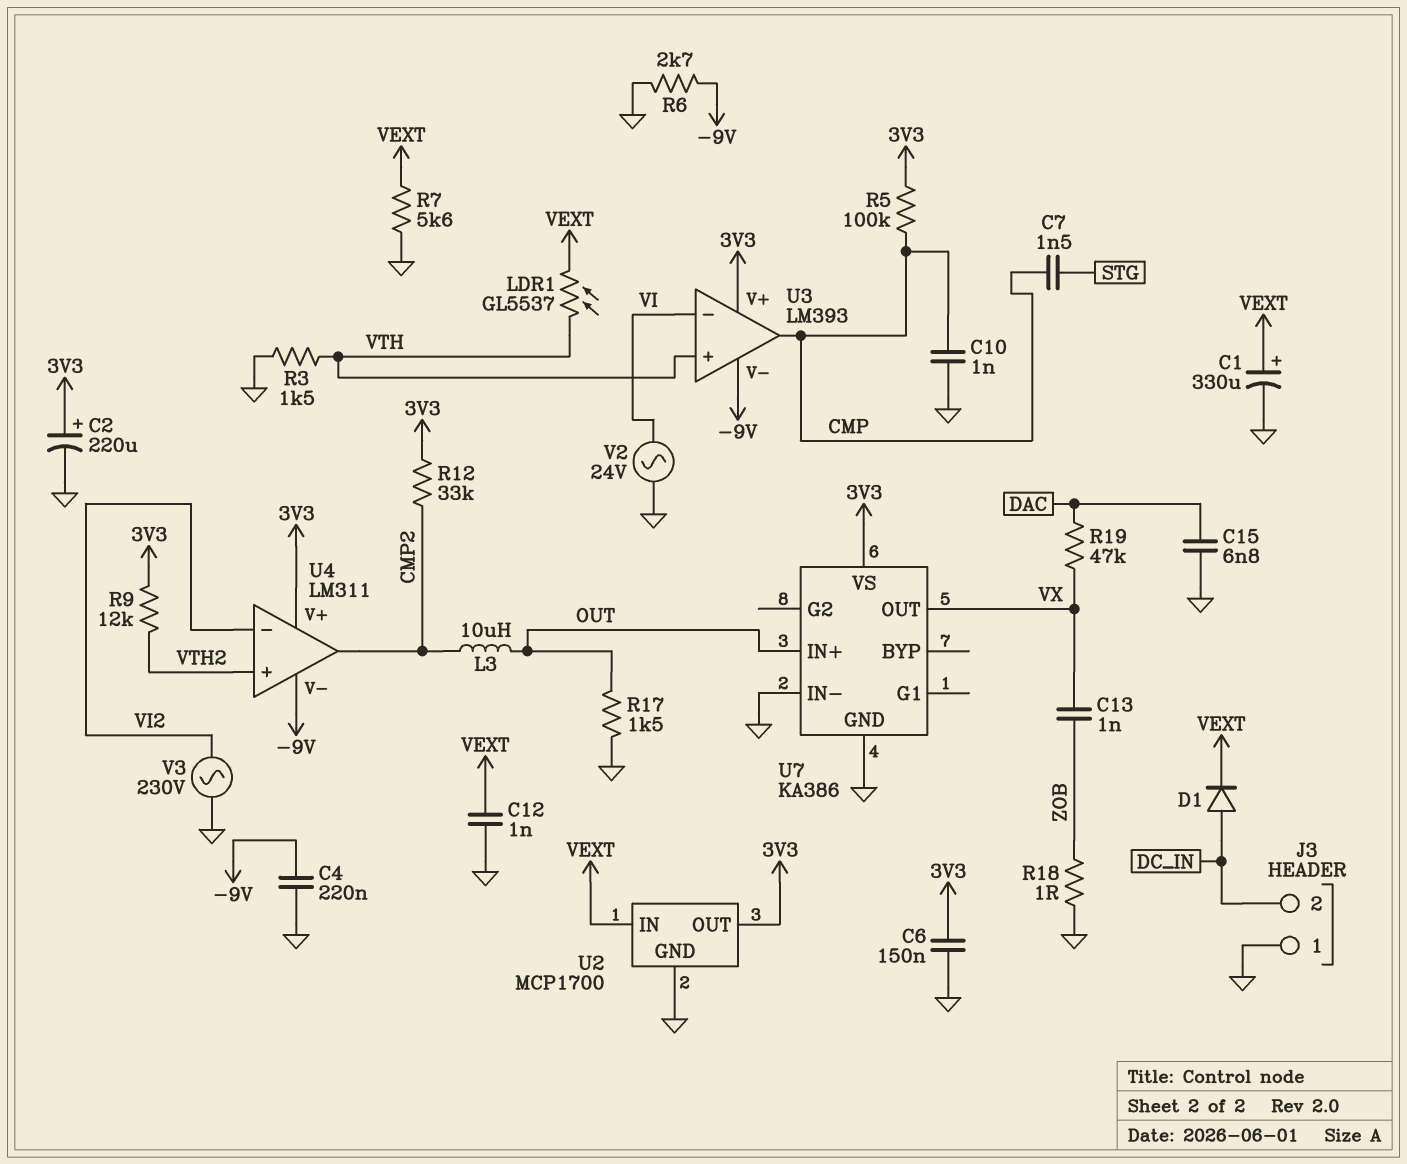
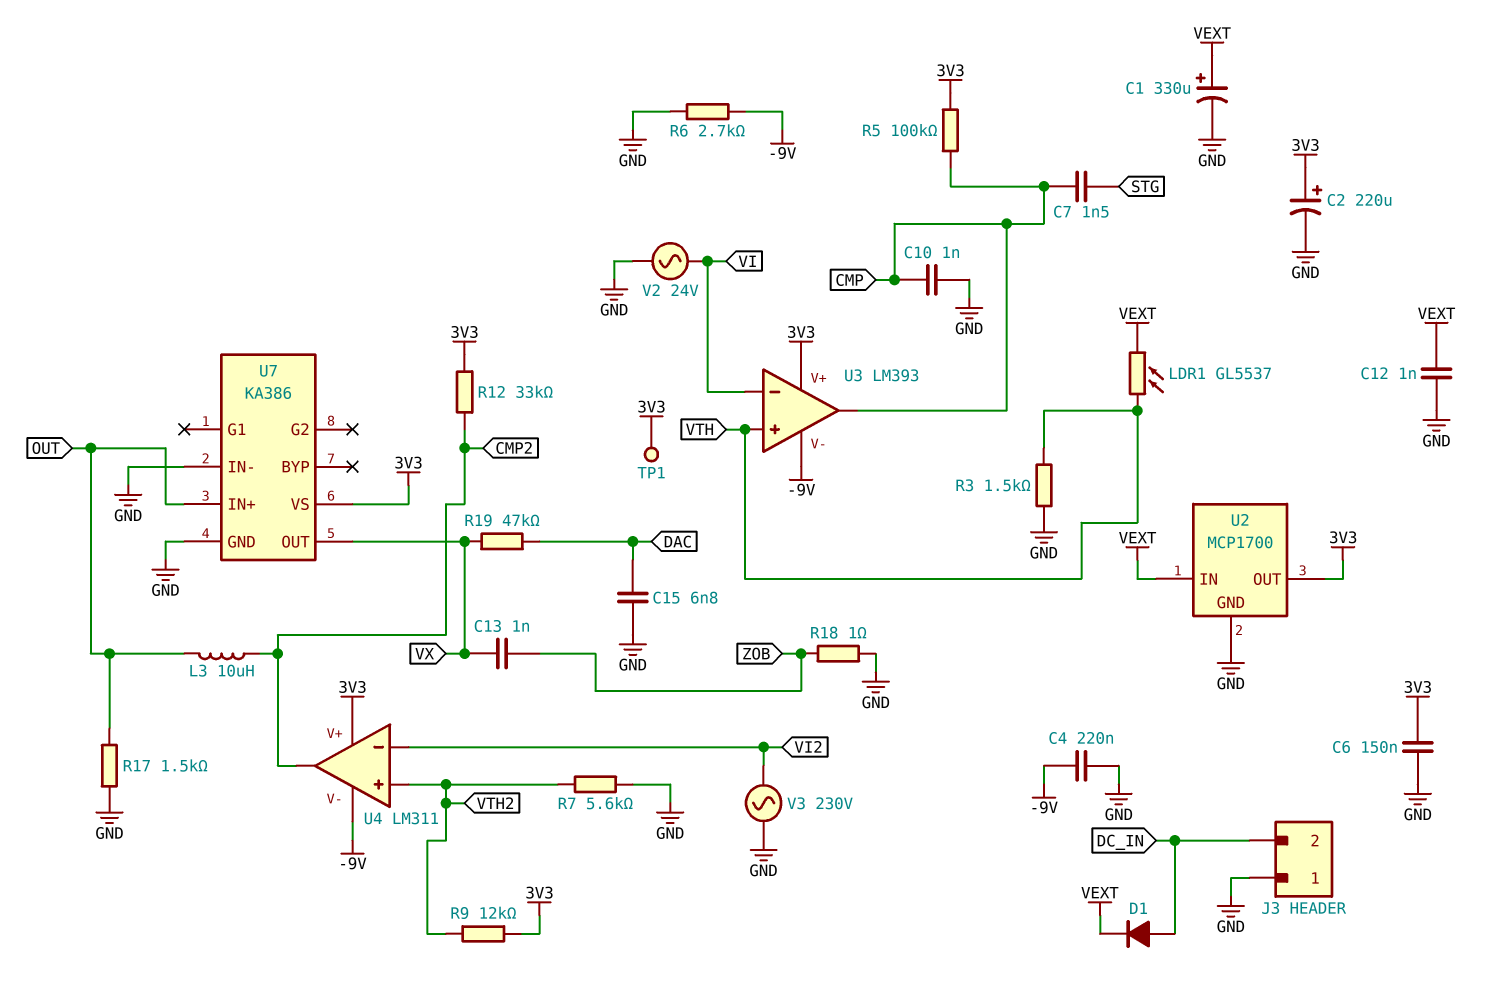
R7: 5.6k (GND, VEXT) -> 5.6k (GND, VTH2)
TP1: none -> test point (3V3)

